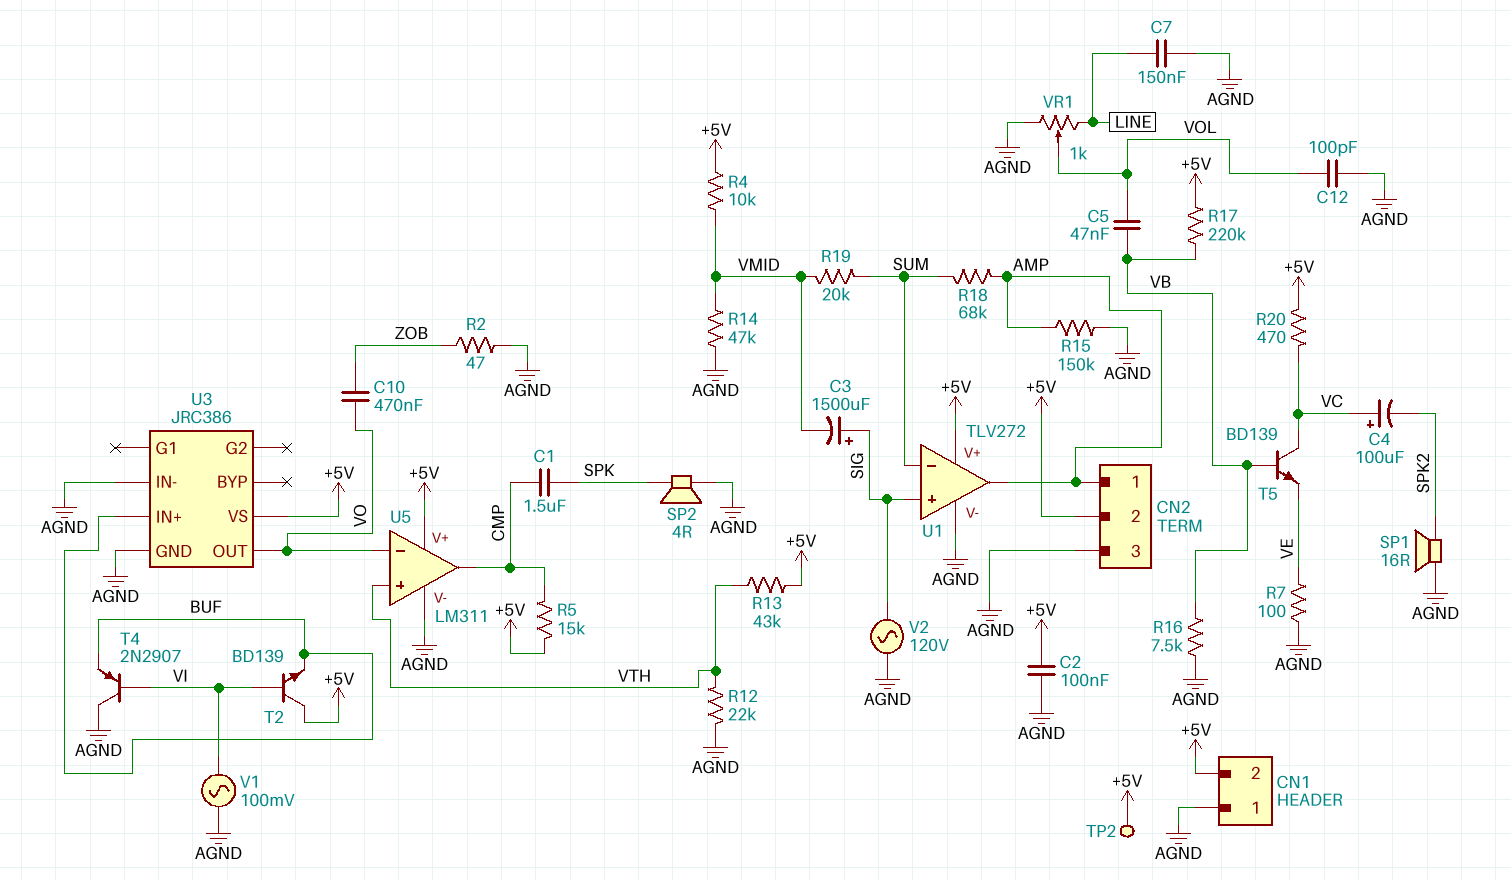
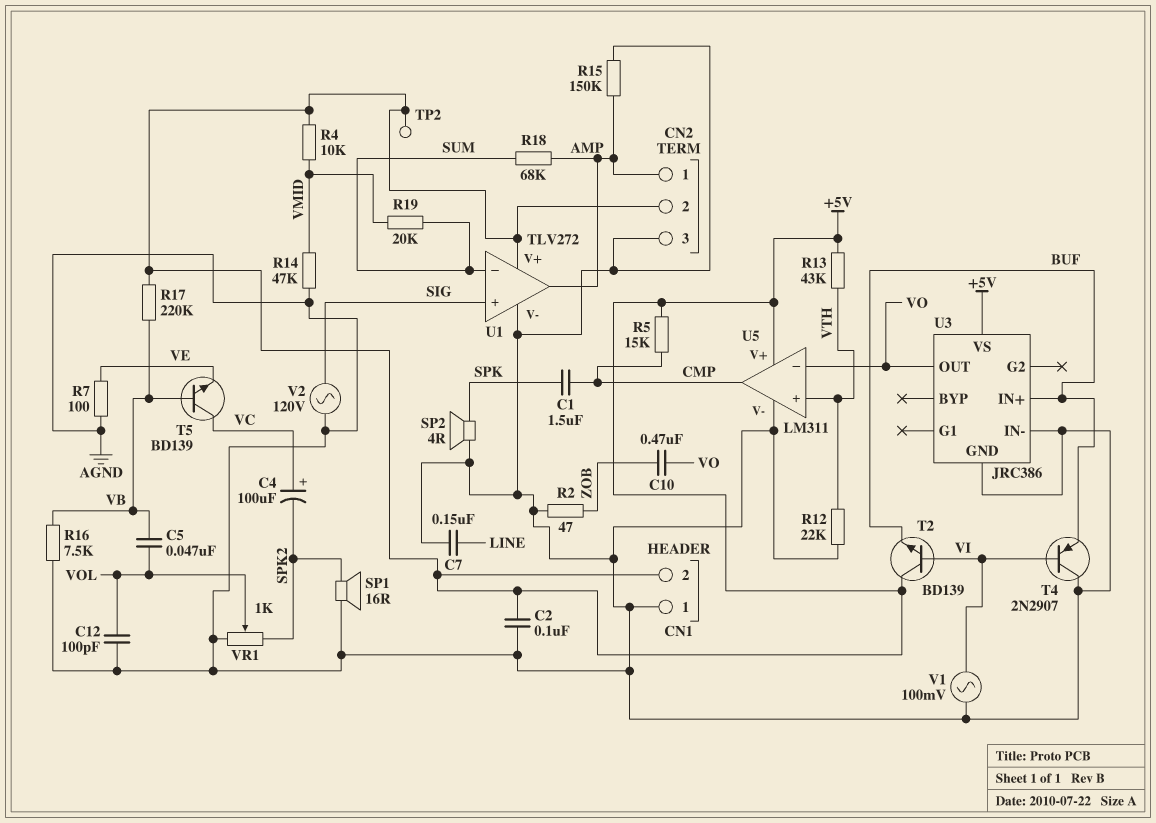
C3: 1500uF (plus SIG, minus VMID) -> none
R20: 470 (+5V, VC) -> none
VR1: 1k (AGND, LINE, wiper VOL) -> 1k (AGND, SPK2, wiper VOL)

